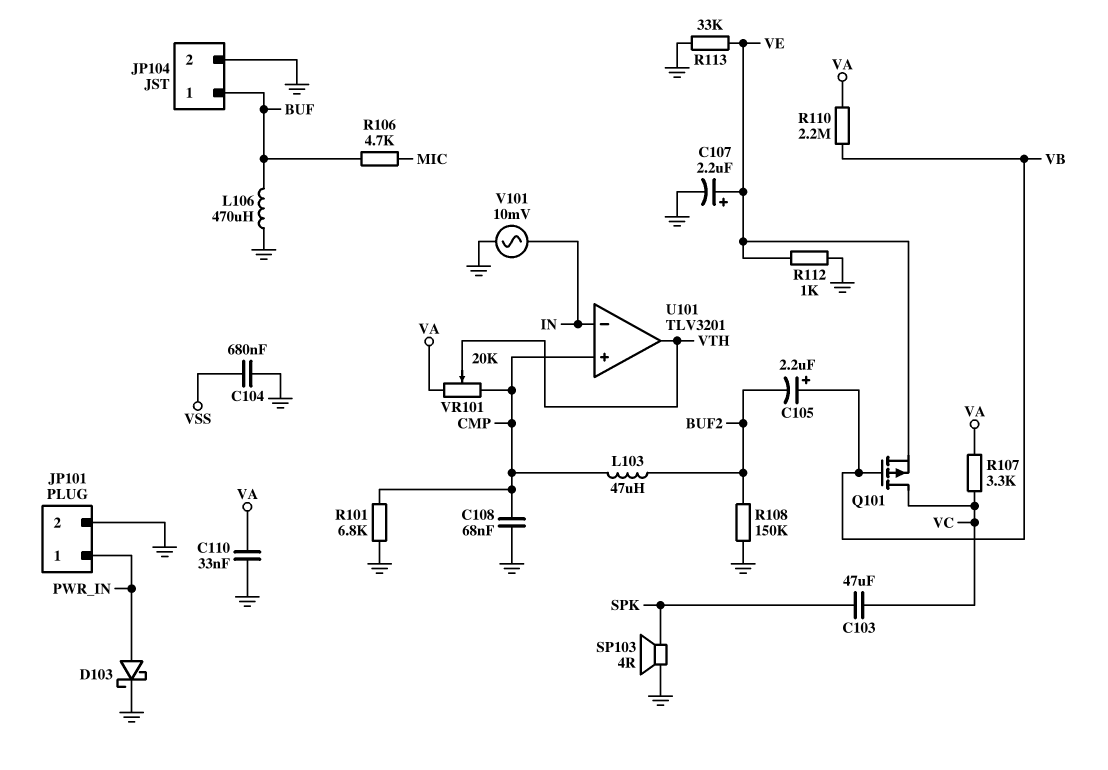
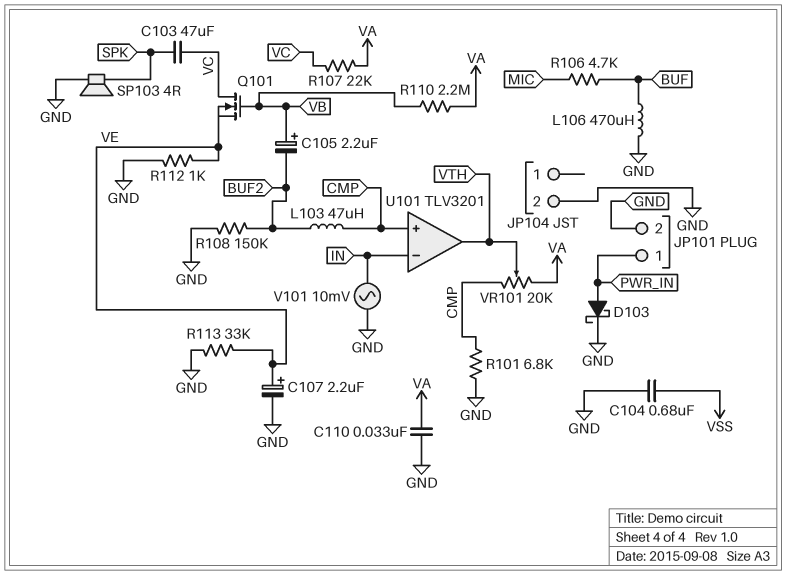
C108: 68nF (CMP, GND) -> none
JP104 pin 1: BUF -> none
Q101: PMOS (G VB, D VC, S VE) -> NMOS (G VB, D VC, S VE)
R107: 3.3k (VA, VC) -> 22k (VA, VC)

